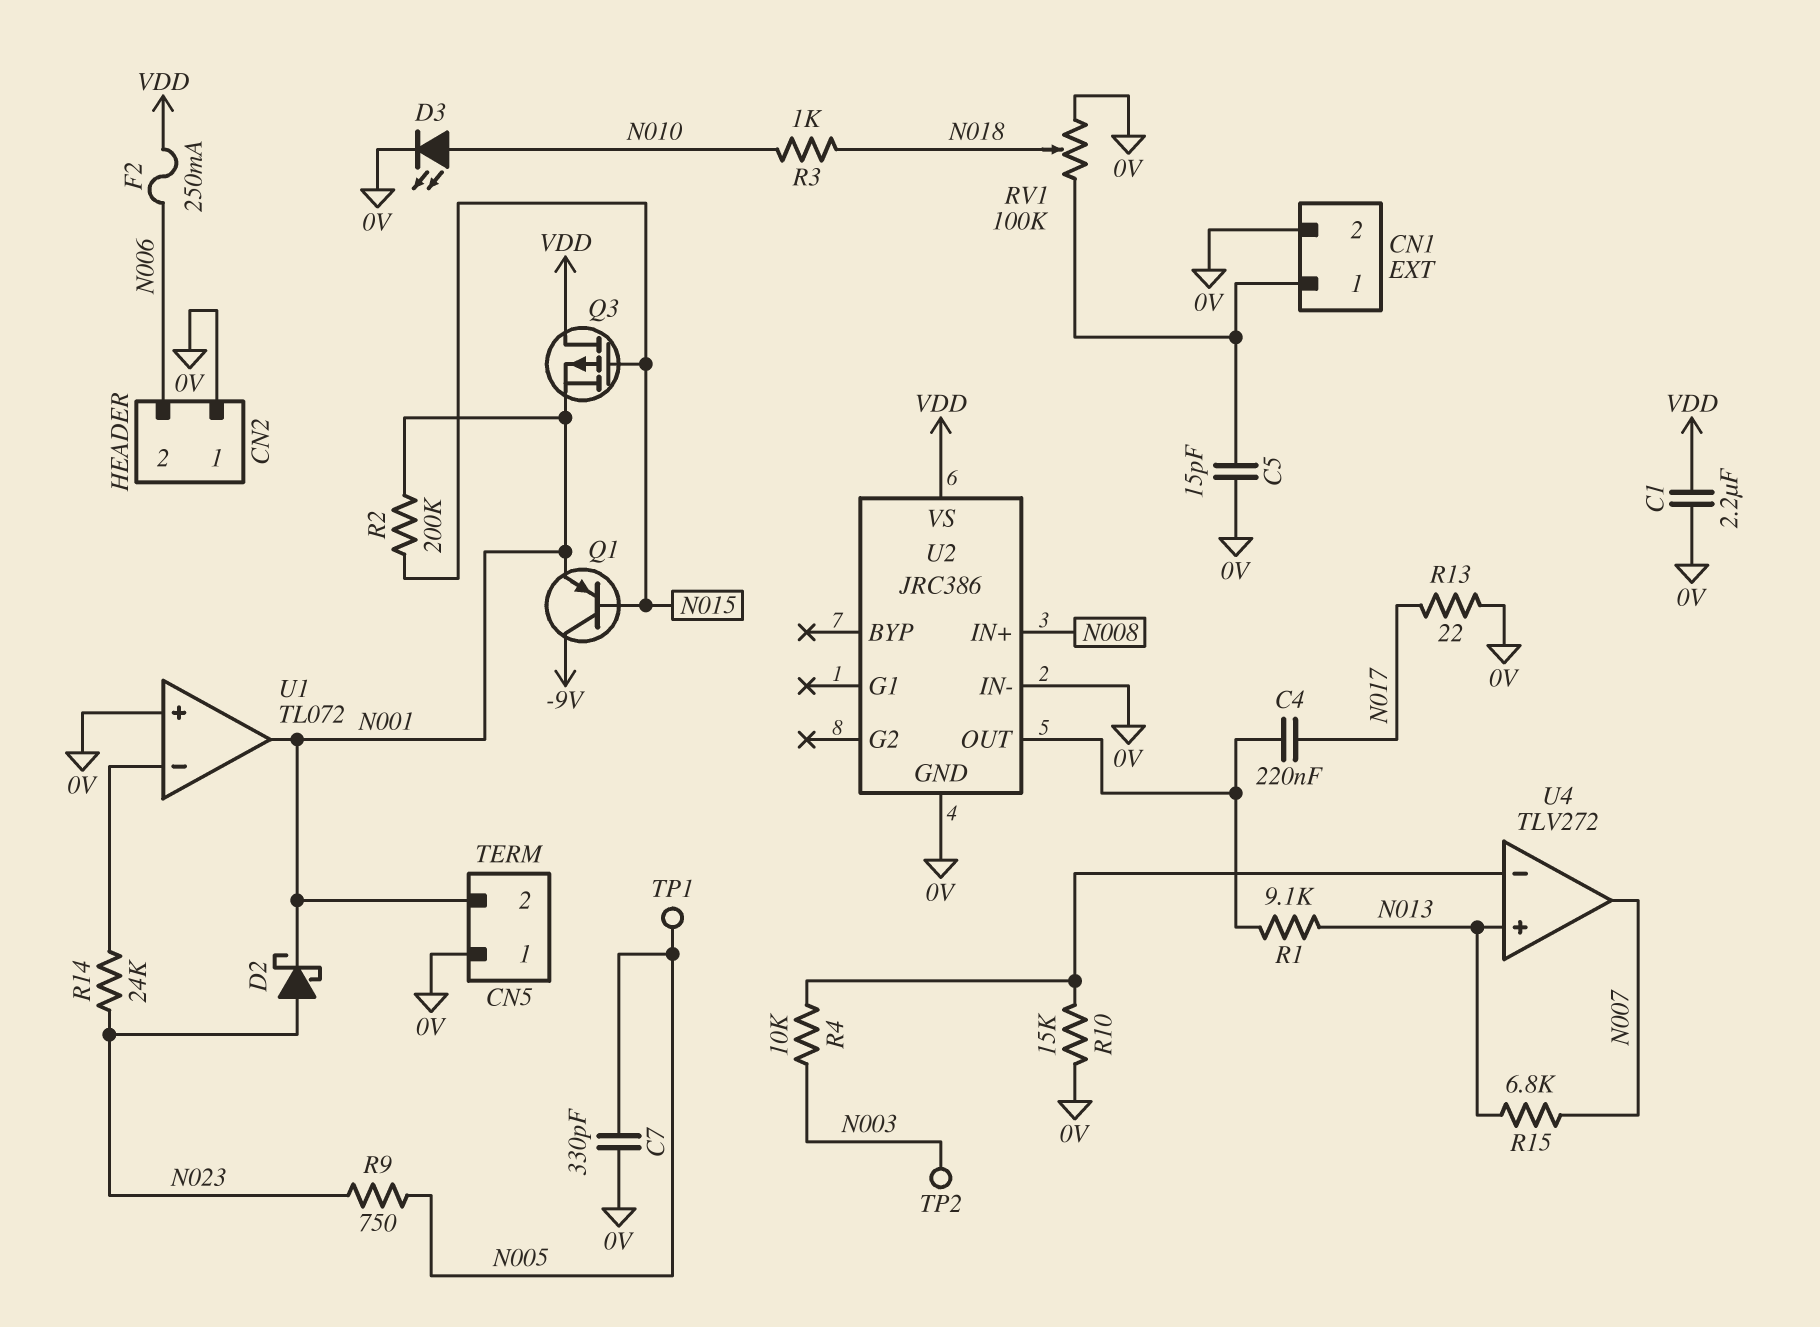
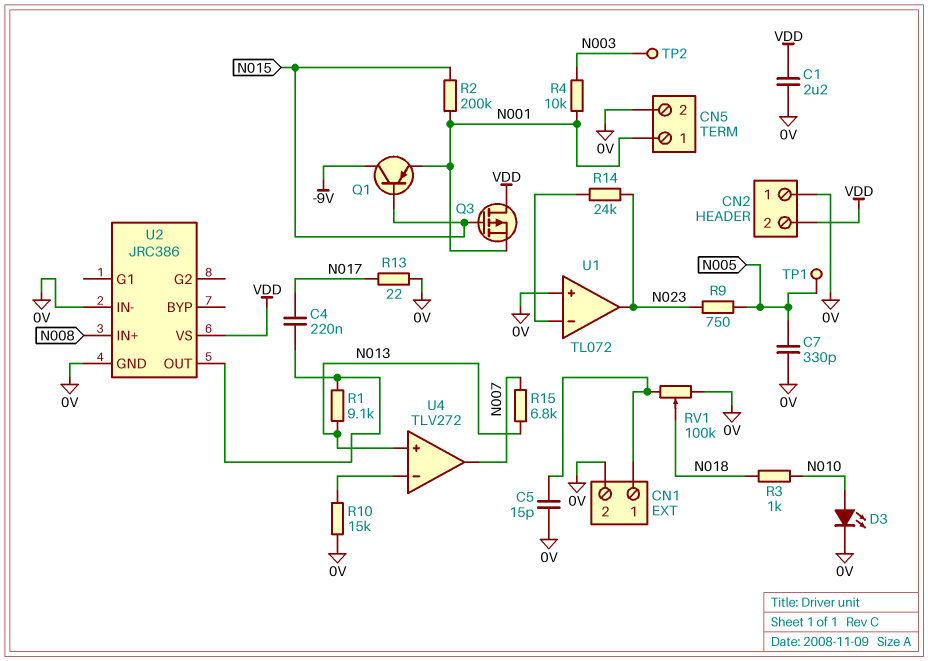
CN2 pin 2: N006 -> VDD
CN5 pin 1: 0V -> N001
CN5 pin 2: N001 -> 0V
D2: schottky (A N023, K N001) -> none
F2: 250mA (N006, VDD) -> none
R4: 10k (N003, U4/in-) -> 10k (N001, N003)
U1 pin out: N001 -> N023

